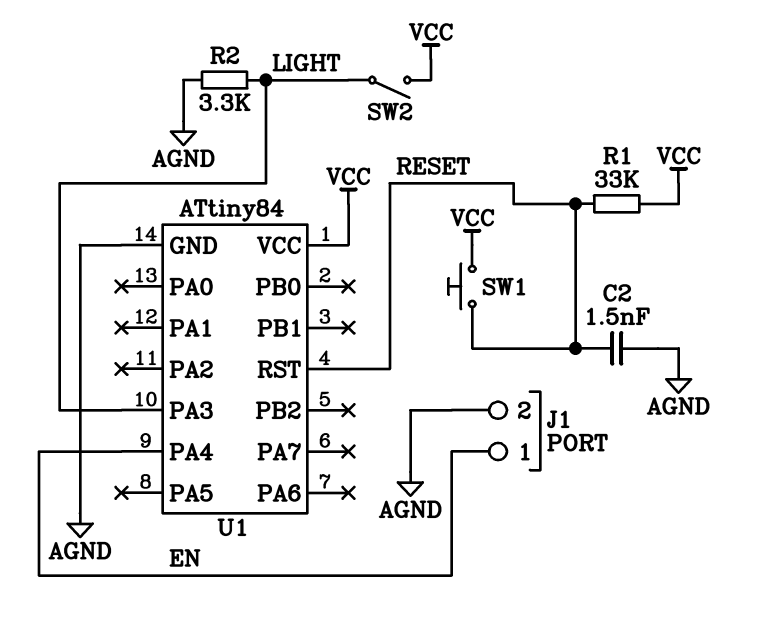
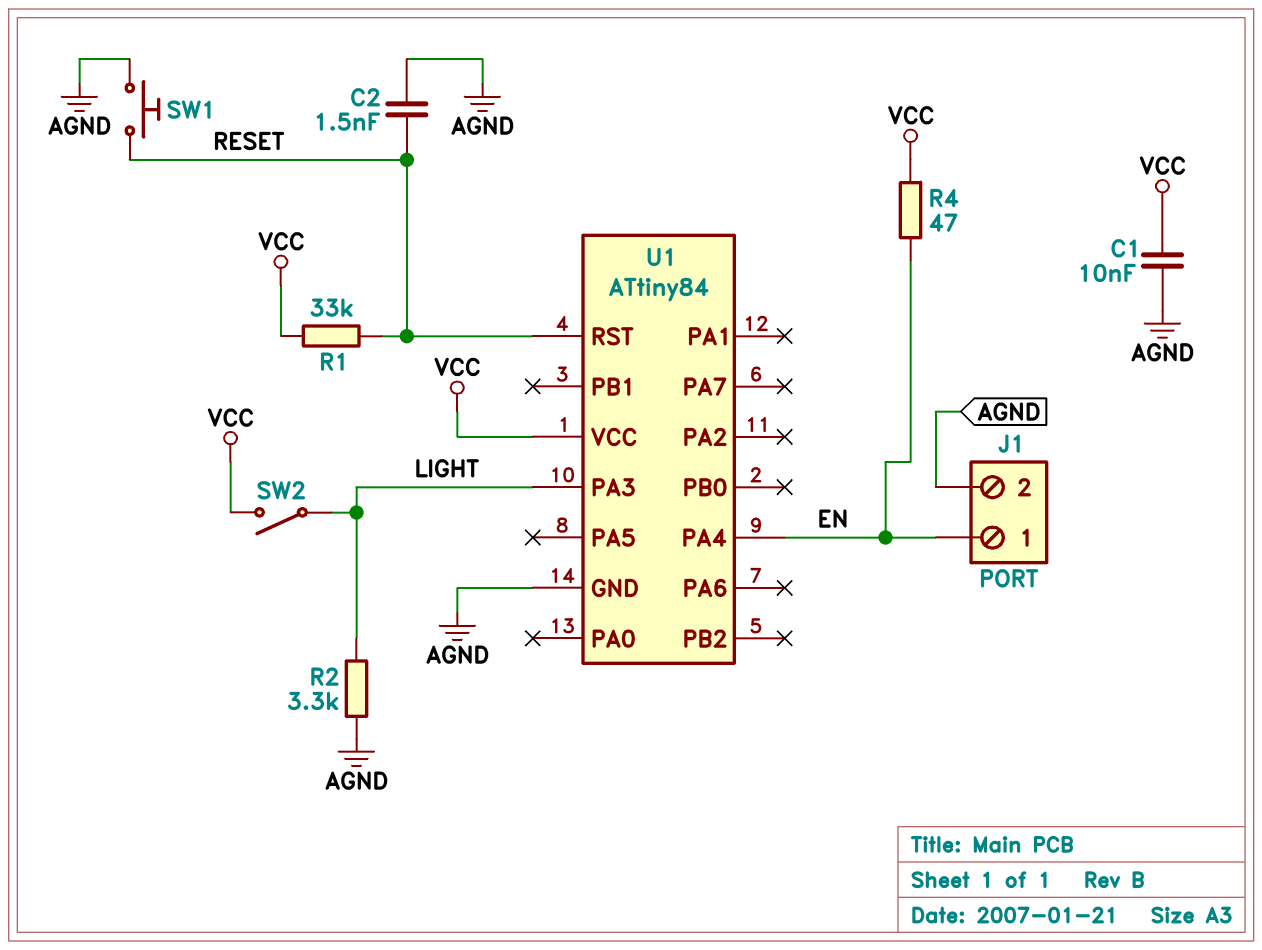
C1: none -> 10nF (AGND, VCC)
R4: none -> 47 (EN, VCC)
SW1: button (RESET, VCC) -> button (AGND, RESET)

